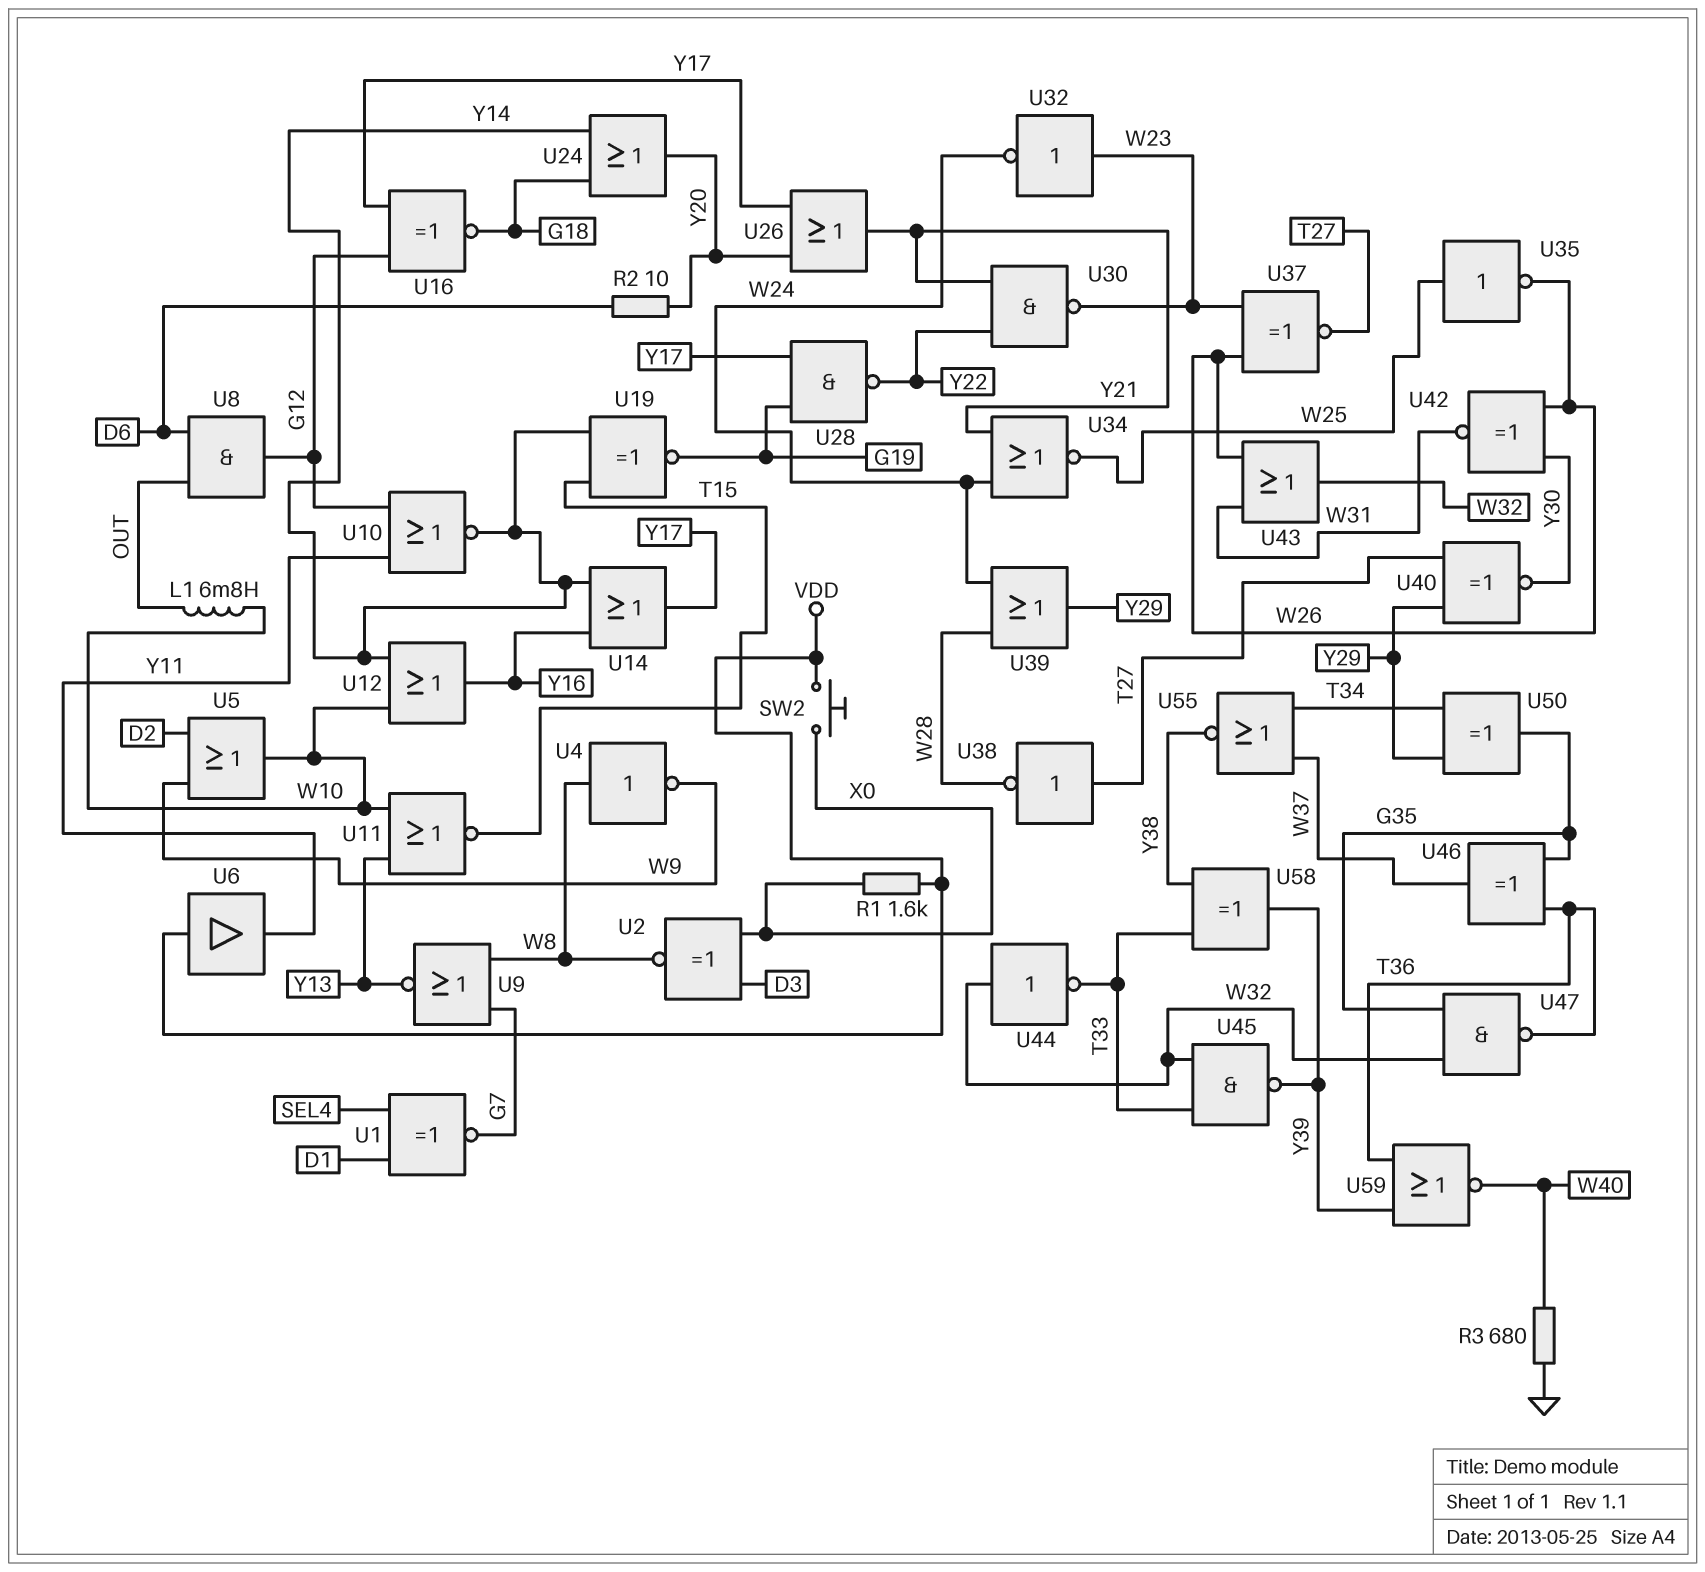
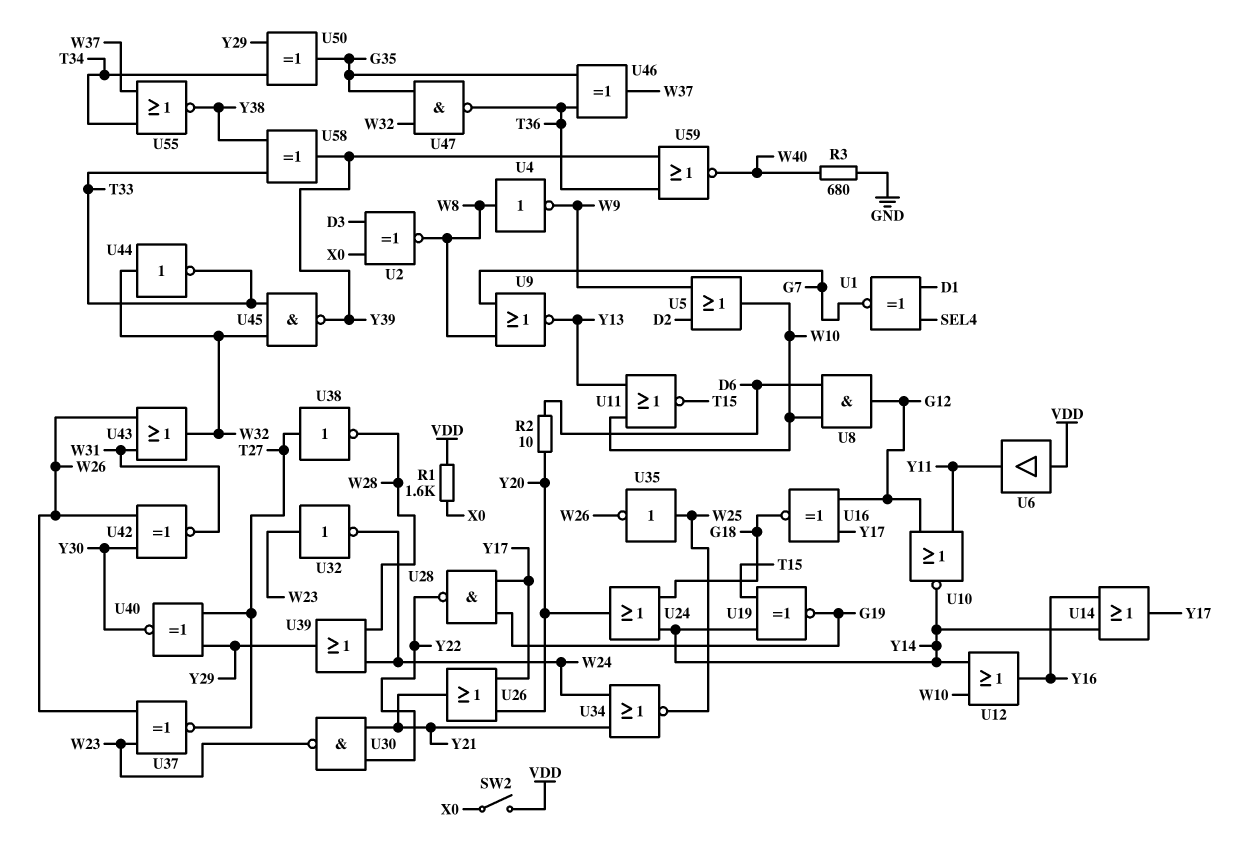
L1: 6.8mH (OUT, W10) -> none
SW2: button (VDD, X0) -> switch (VDD, X0)
U8: AND (in D6, in OUT, out G12) -> AND (in D6, in W10, out G12)

